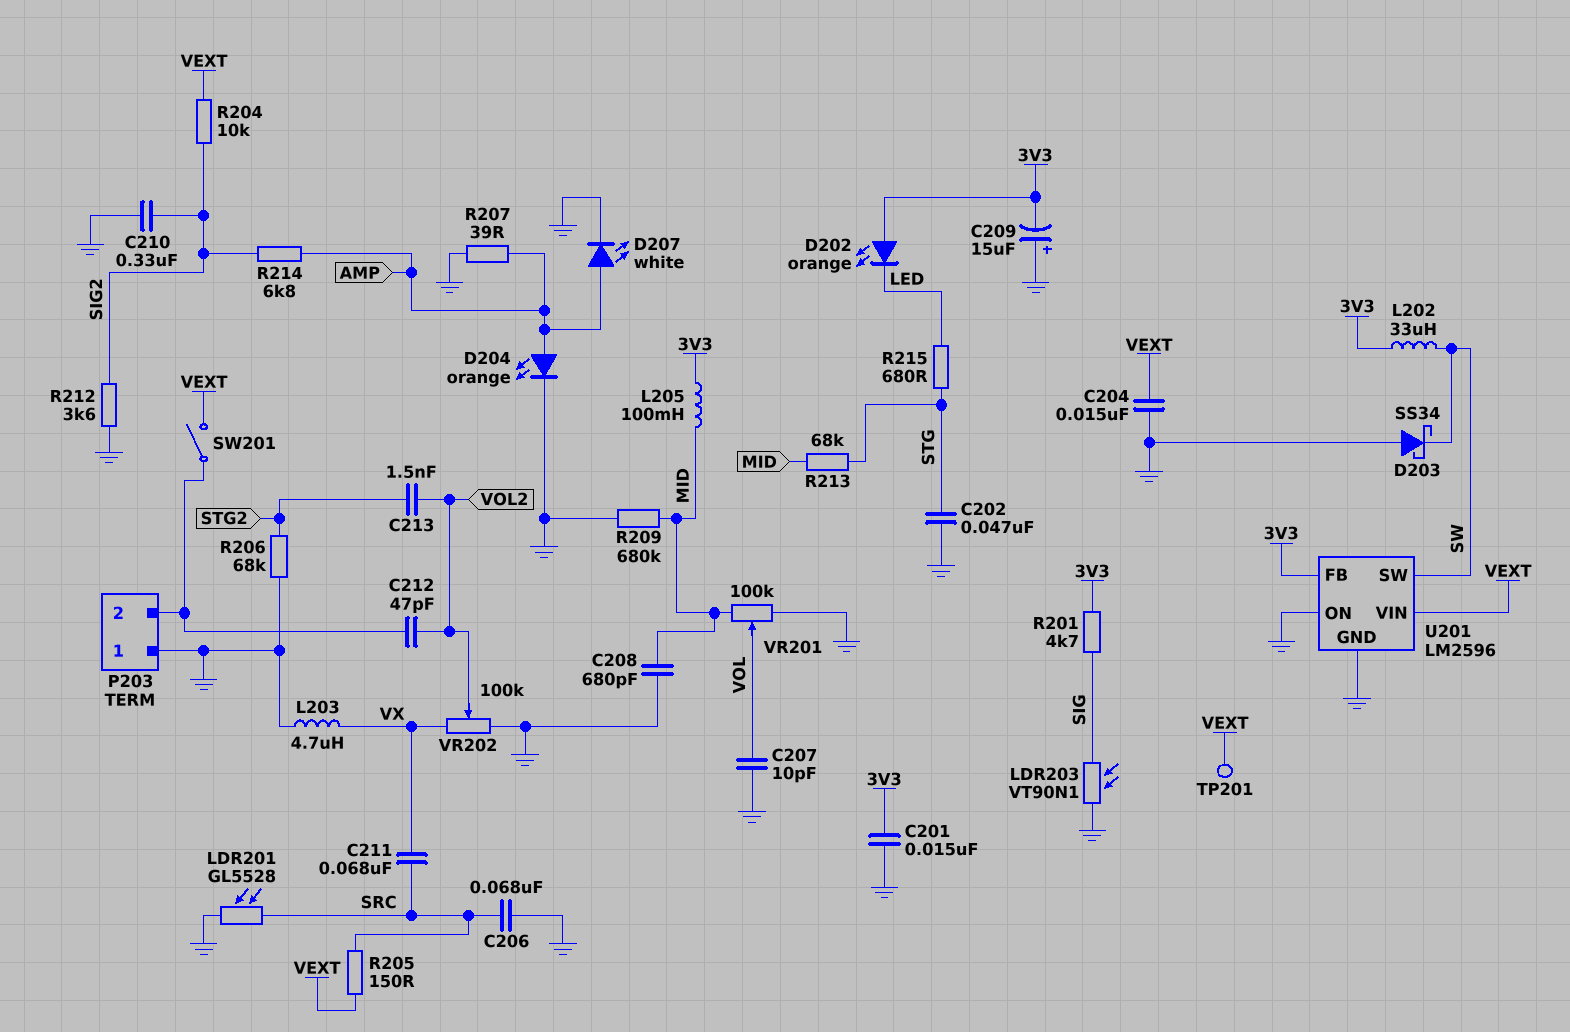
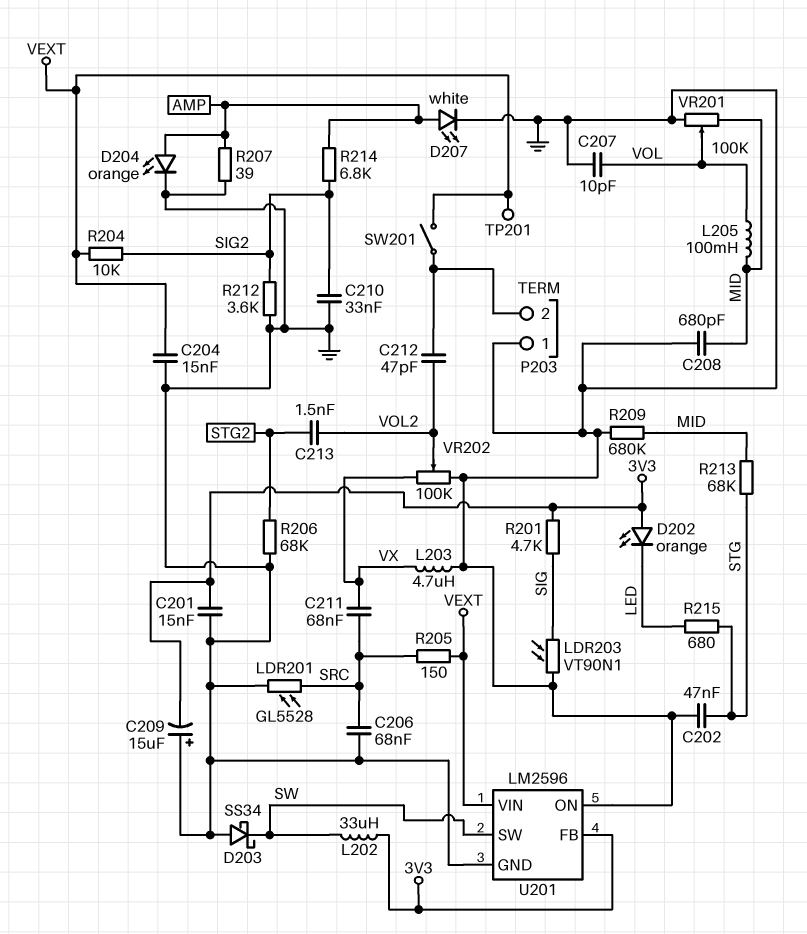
C210: 330nF (GND, SIG2) -> 33nF (GND, SIG2)
L205: 100mH (3V3, MID) -> 100mH (MID, VOL)

